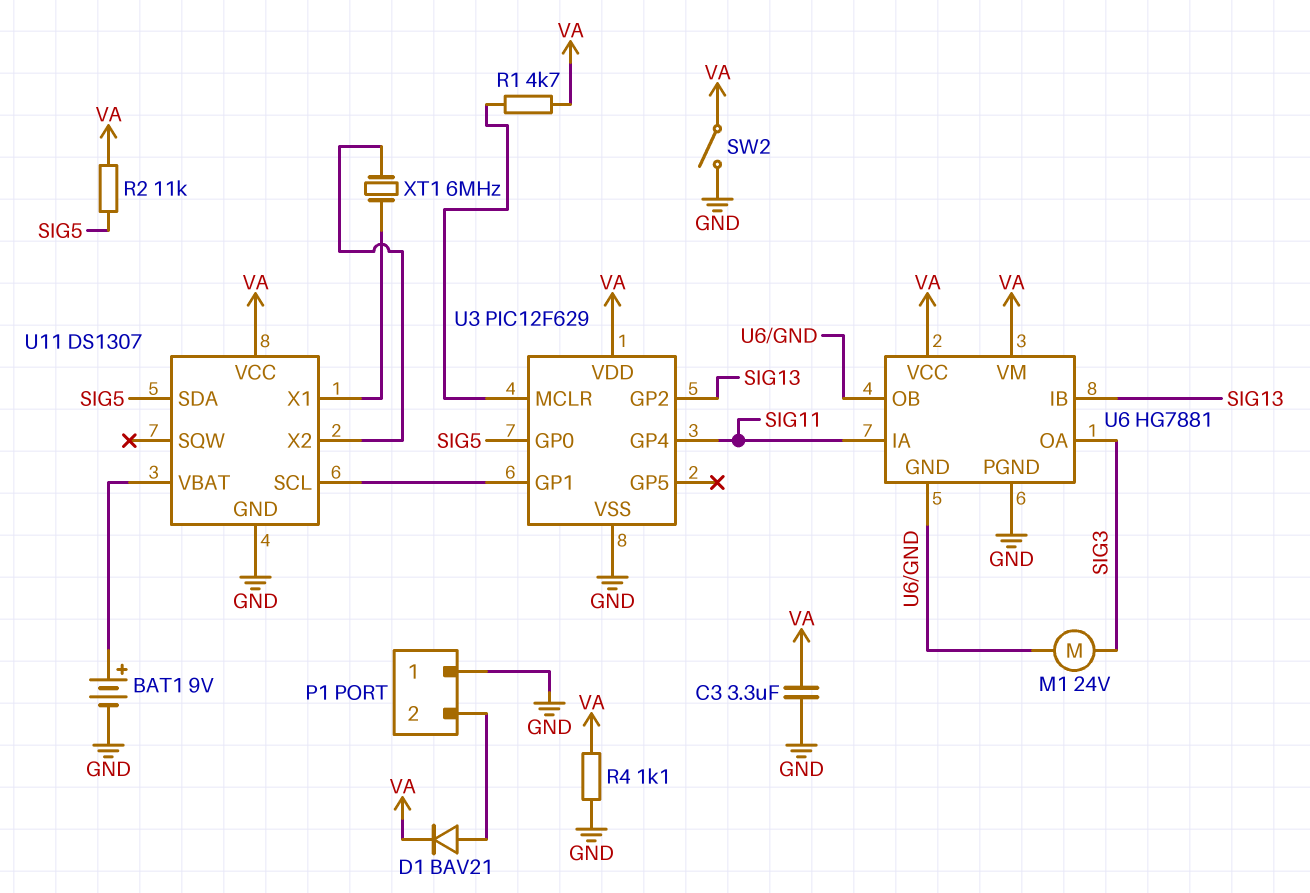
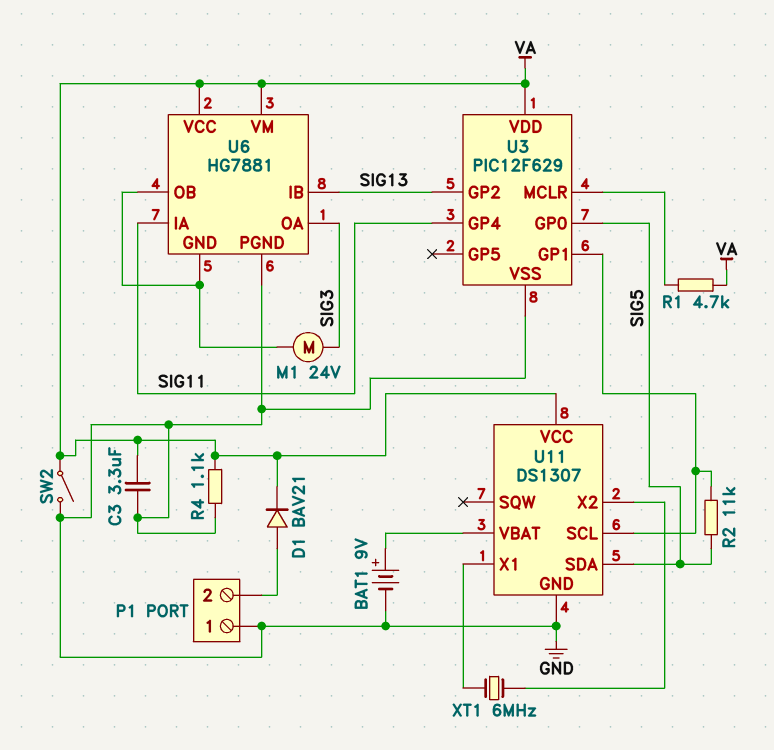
R2: 11k (SIG5, VA) -> 11k (SIG5, U3/GP1)

